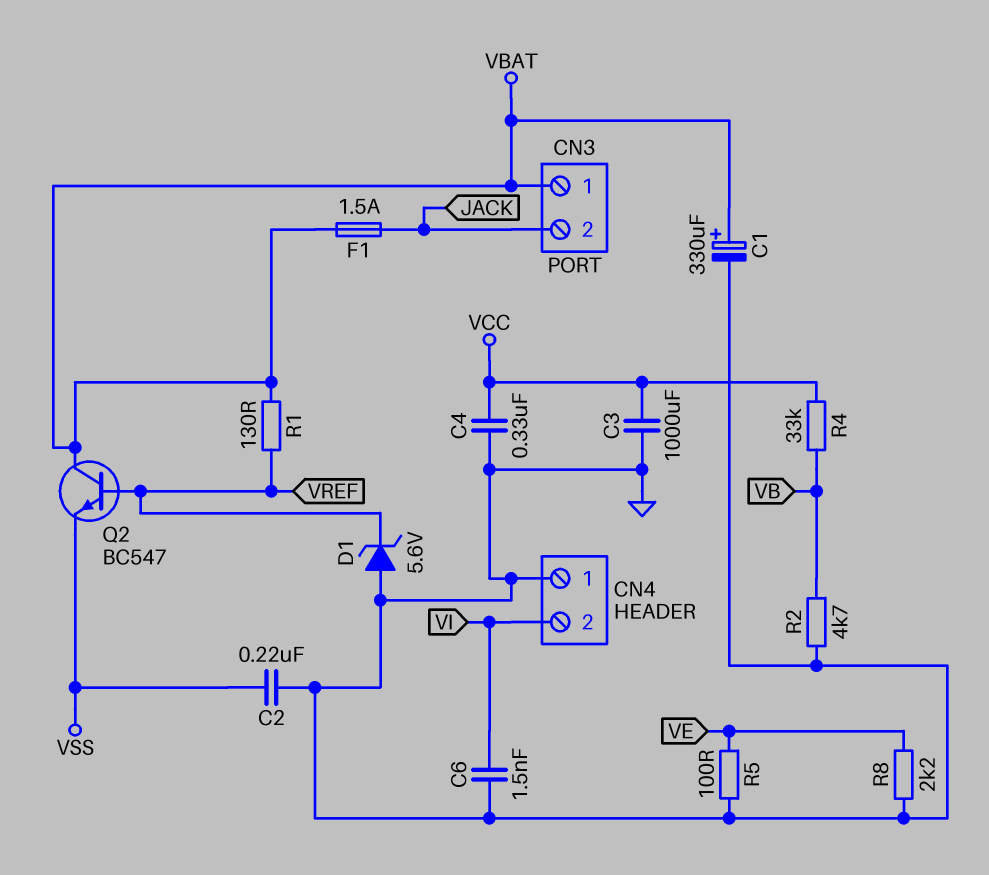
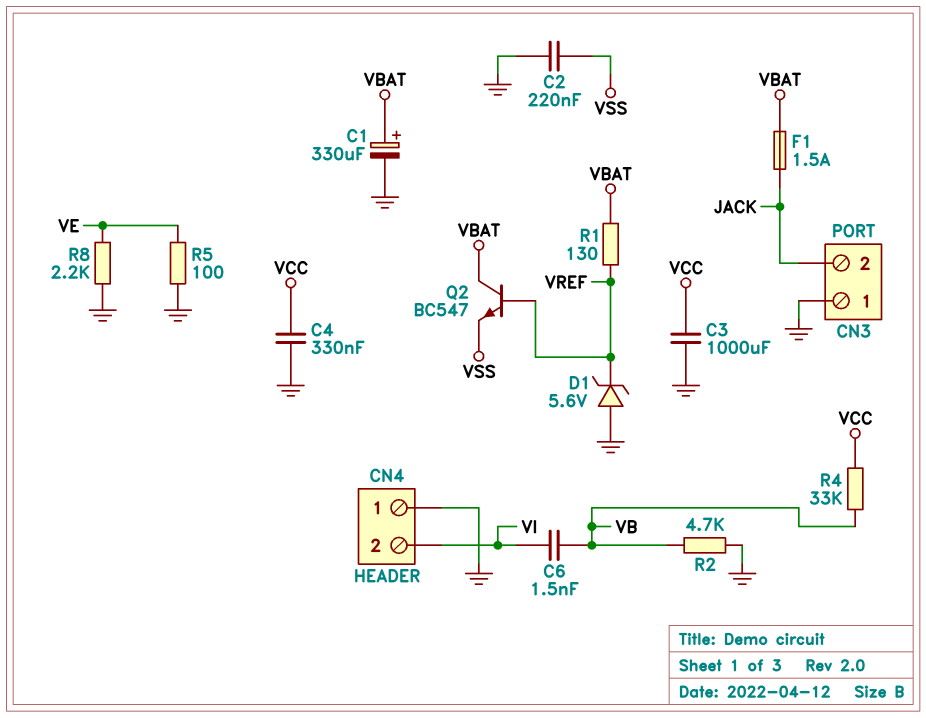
C6: 1.5nF (GND, VI) -> 1.5nF (VB, VI)
CN3 pin 1: VBAT -> GND

